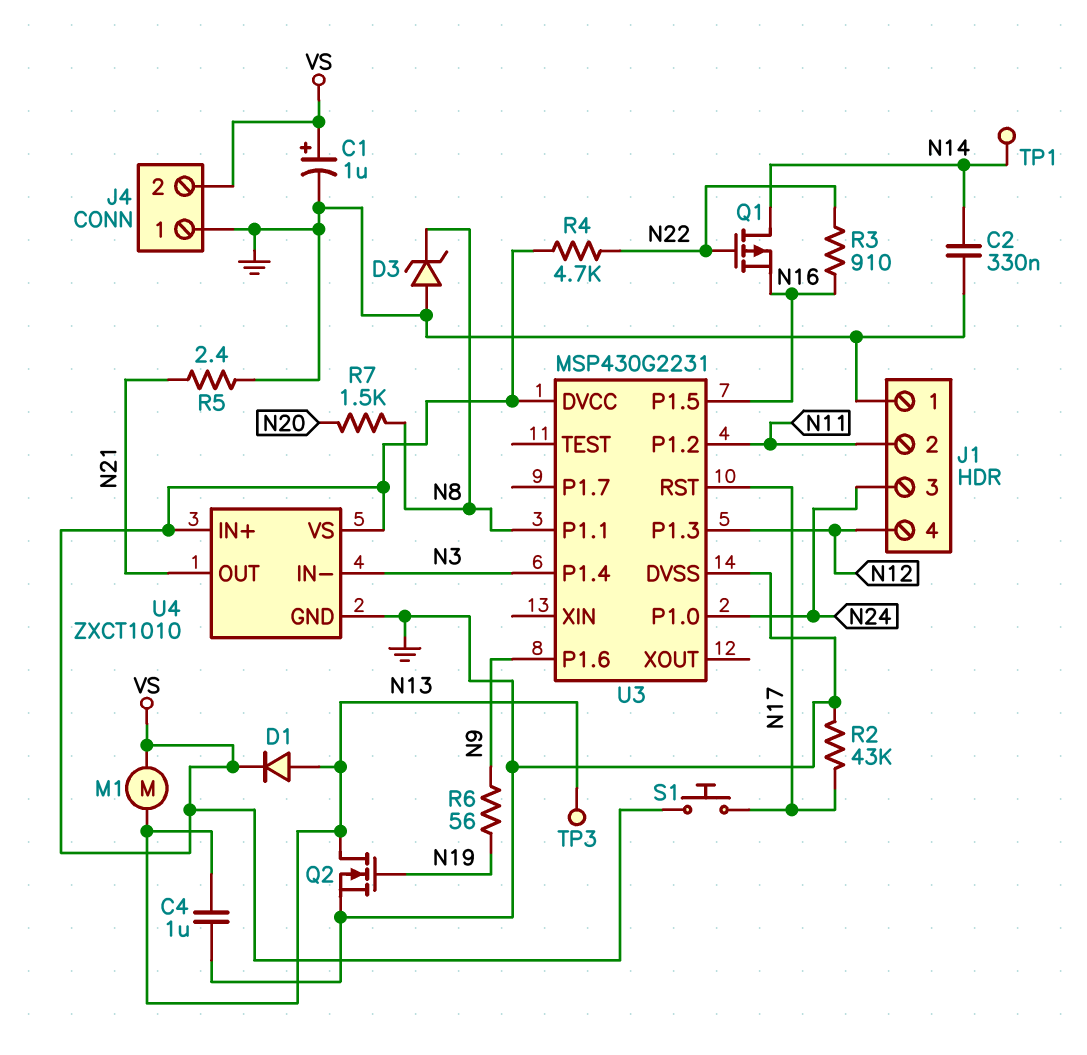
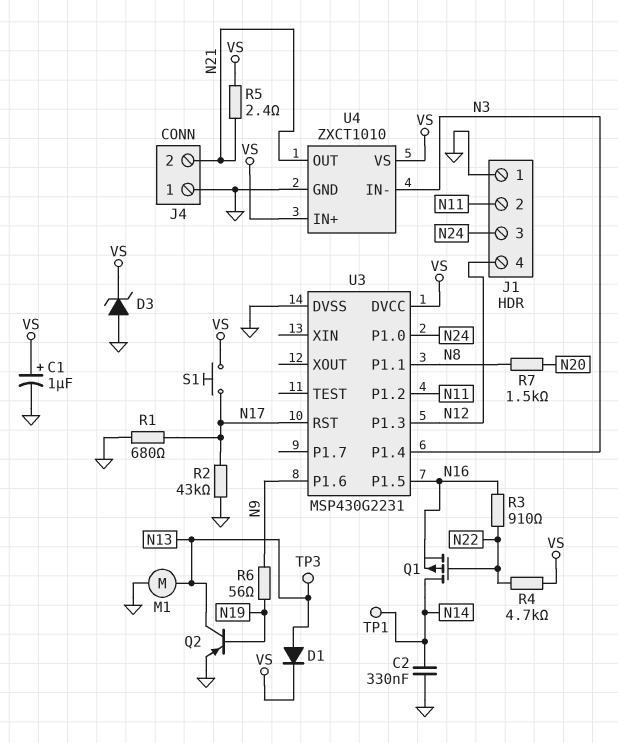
C4: 1uF (GND, N13) -> none
D3: zener (A GND, K N8) -> zener (A GND, K VS)
J4 pin 2: VS -> N21
M1: motor (N13, VS) -> motor (GND, N13)
Q2: NMOS (G N19, D N13, S GND) -> PNP (B N19, C N13, E GND)
R1: none -> 680 (GND, N17)
R5: 2.4 (GND, N21) -> 2.4 (N21, VS)

